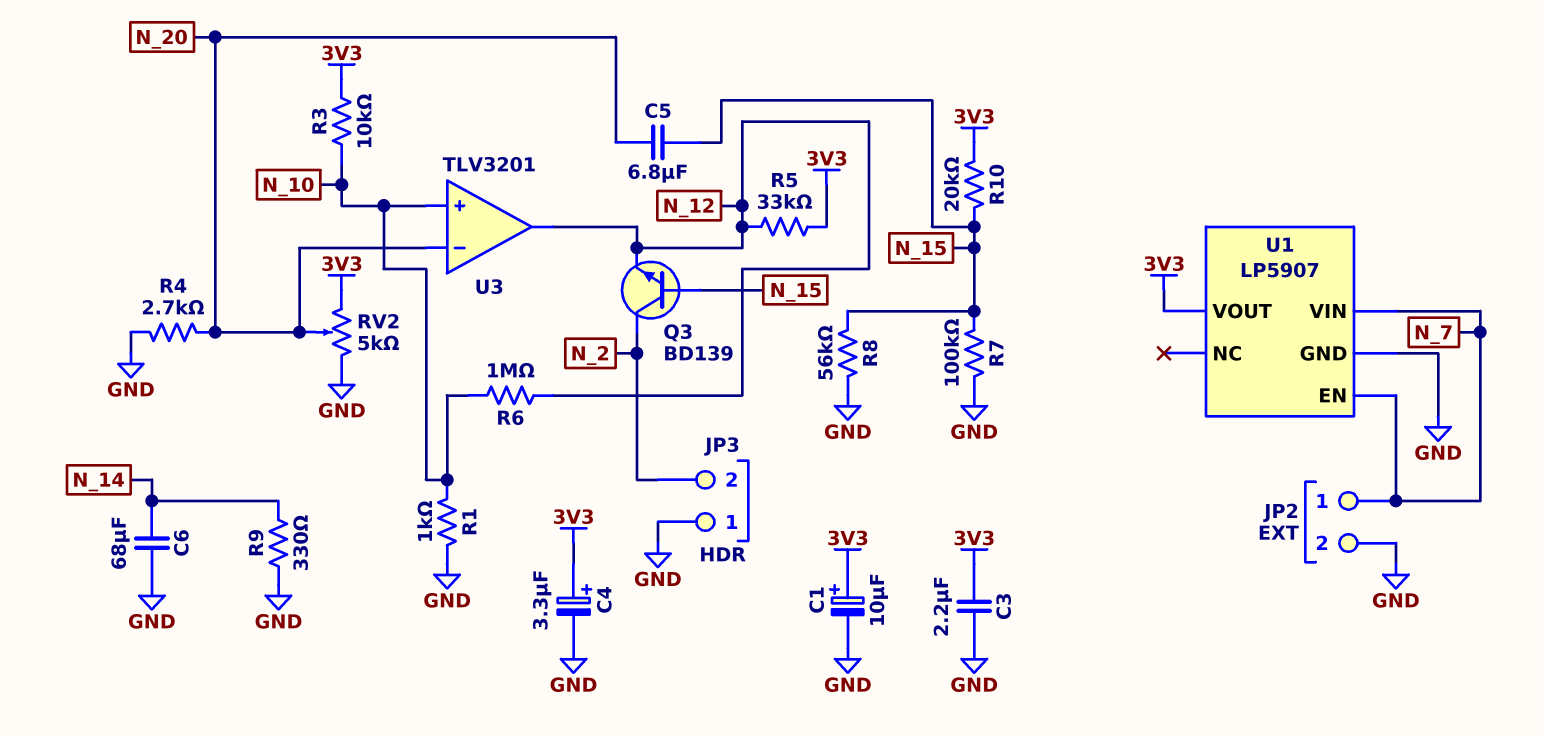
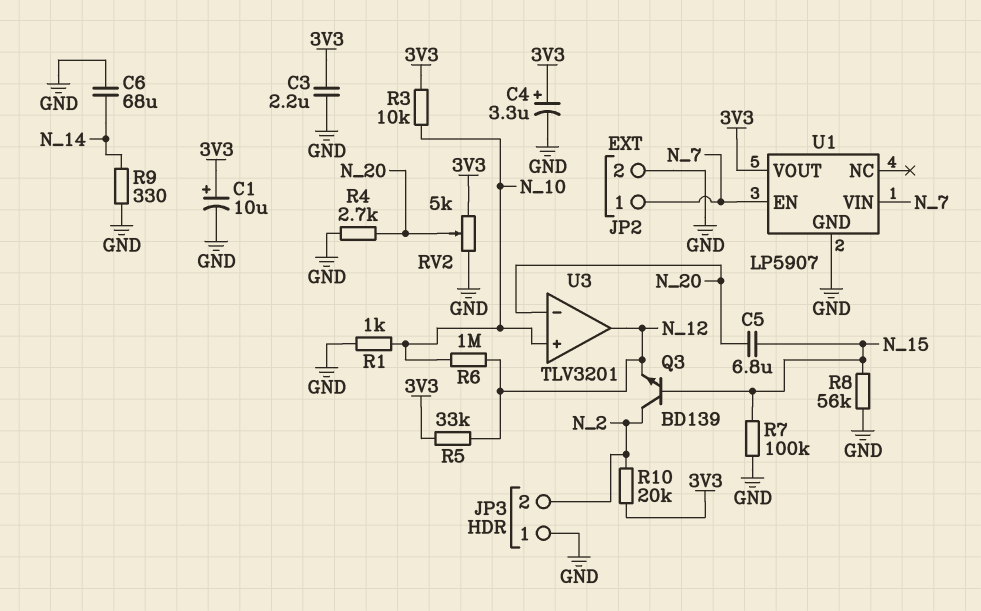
R10: 20k (3V3, N_15) -> 20k (3V3, N_2)

